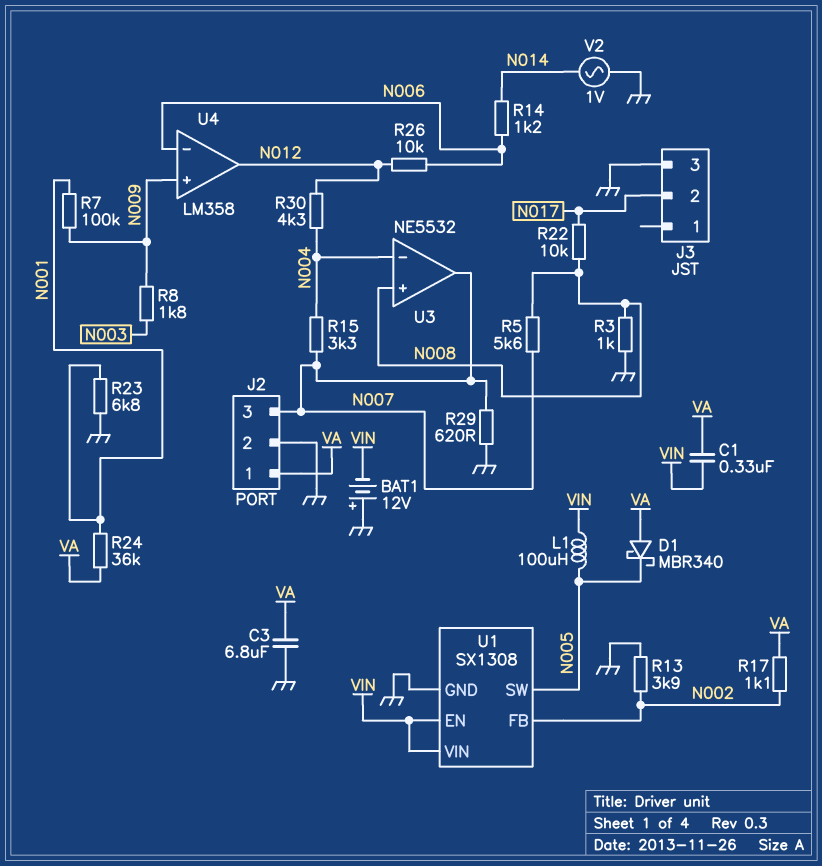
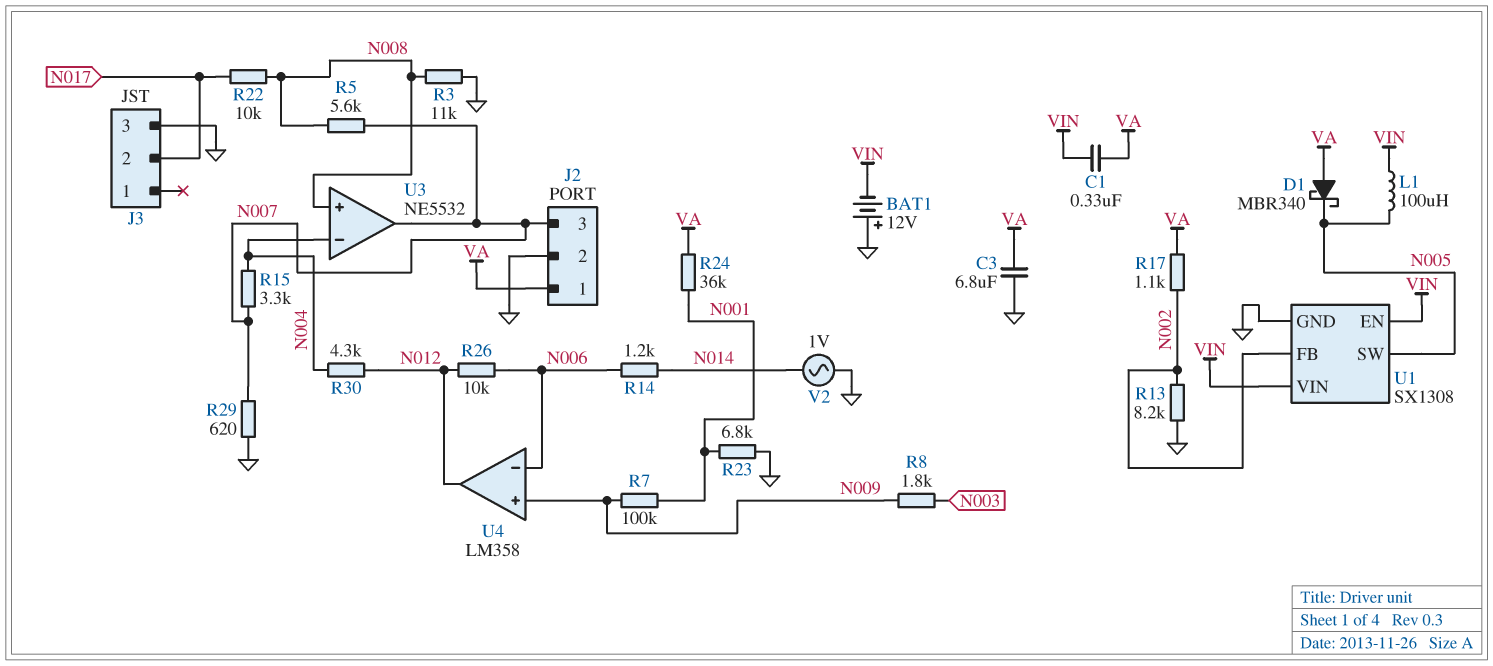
R3: 1k (GND, N008) -> 11k (GND, N008)
R13: 3.9k (GND, N002) -> 8.2k (GND, N002)

